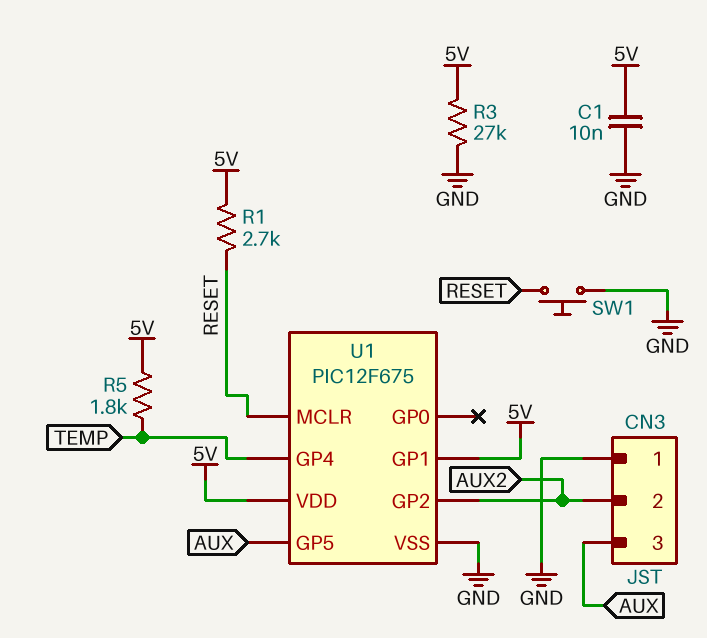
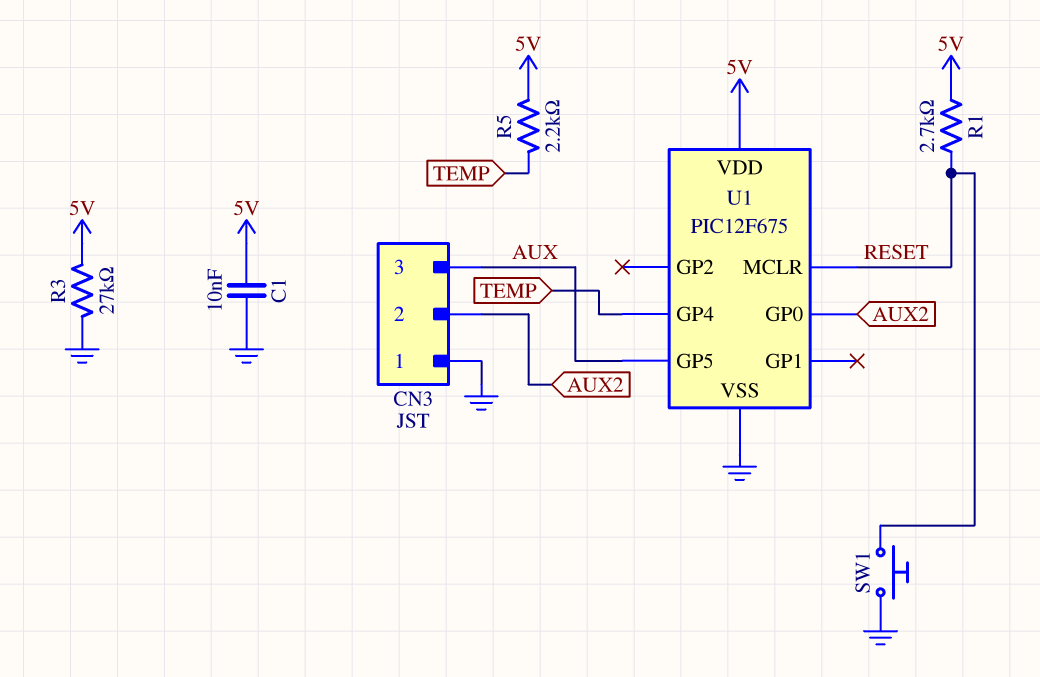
R5: 1.8k (5V, TEMP) -> 2.2k (5V, TEMP)
U1 pin GP0: none -> AUX2
U1 pin GP1: 5V -> none
U1 pin GP2: AUX2 -> none

